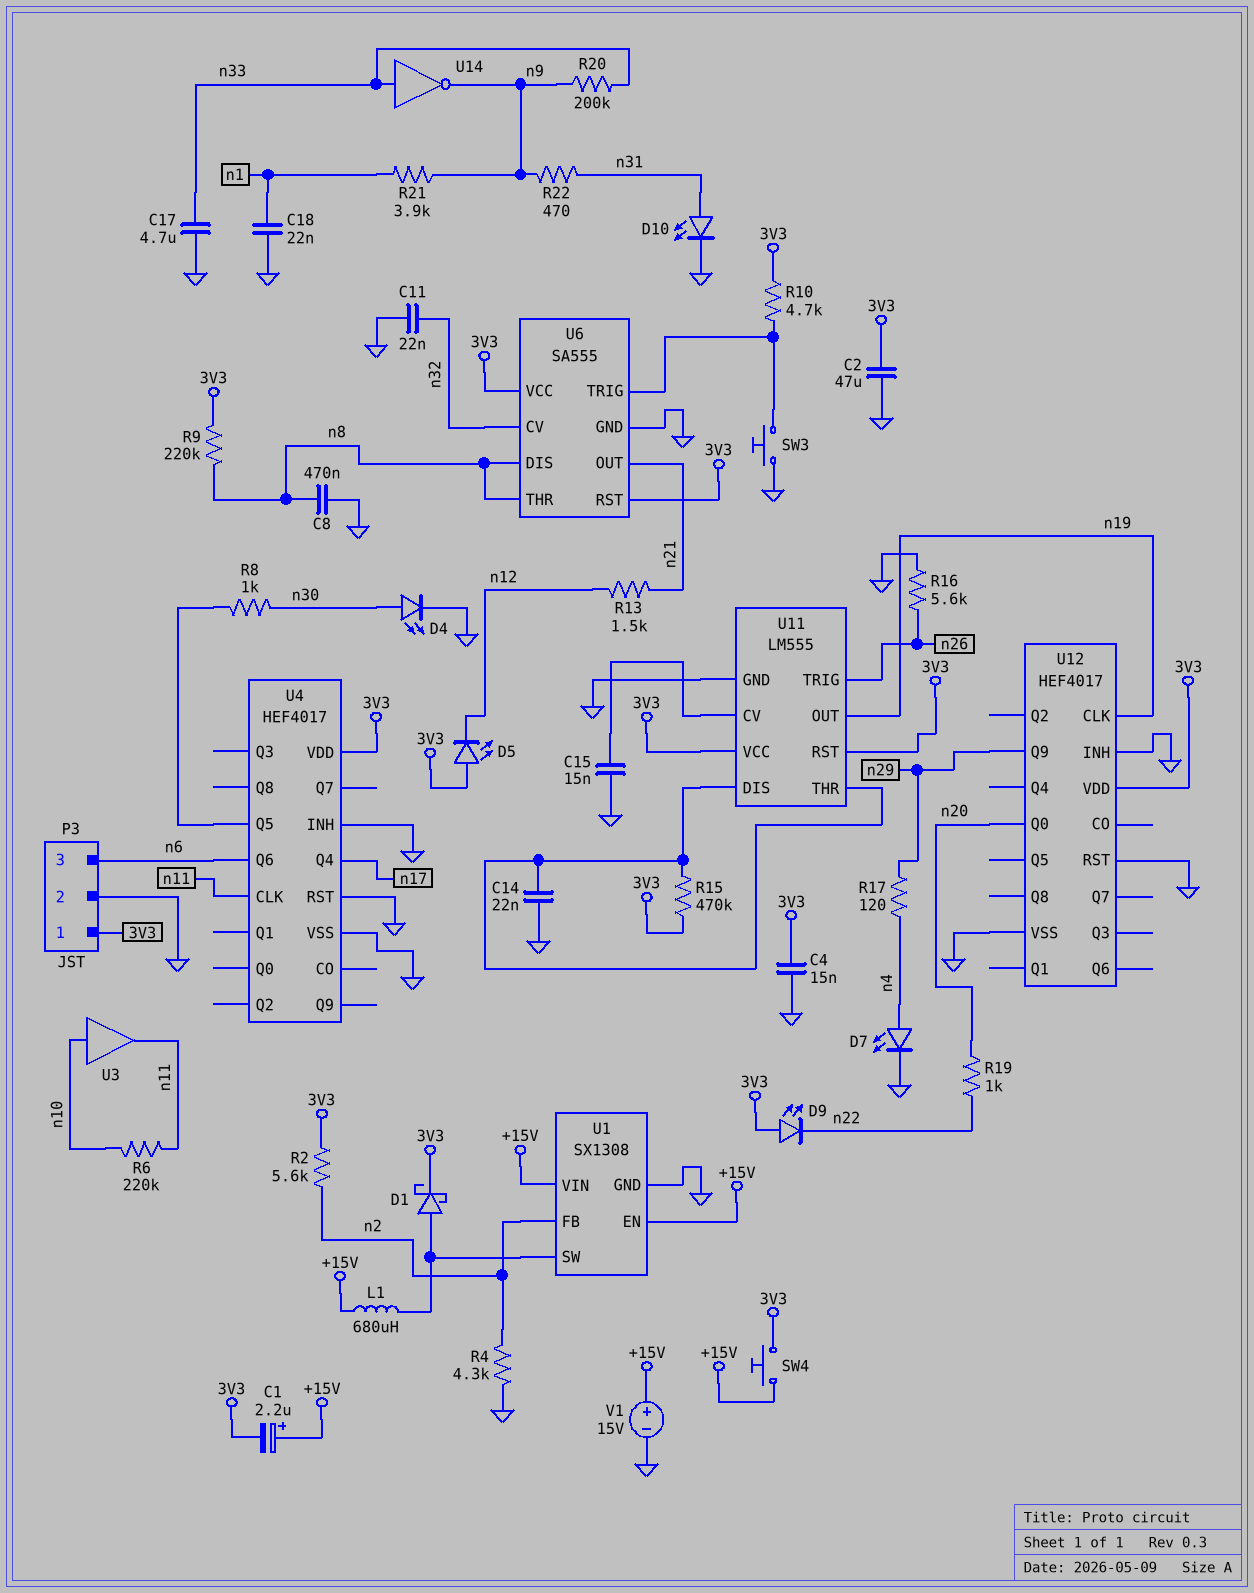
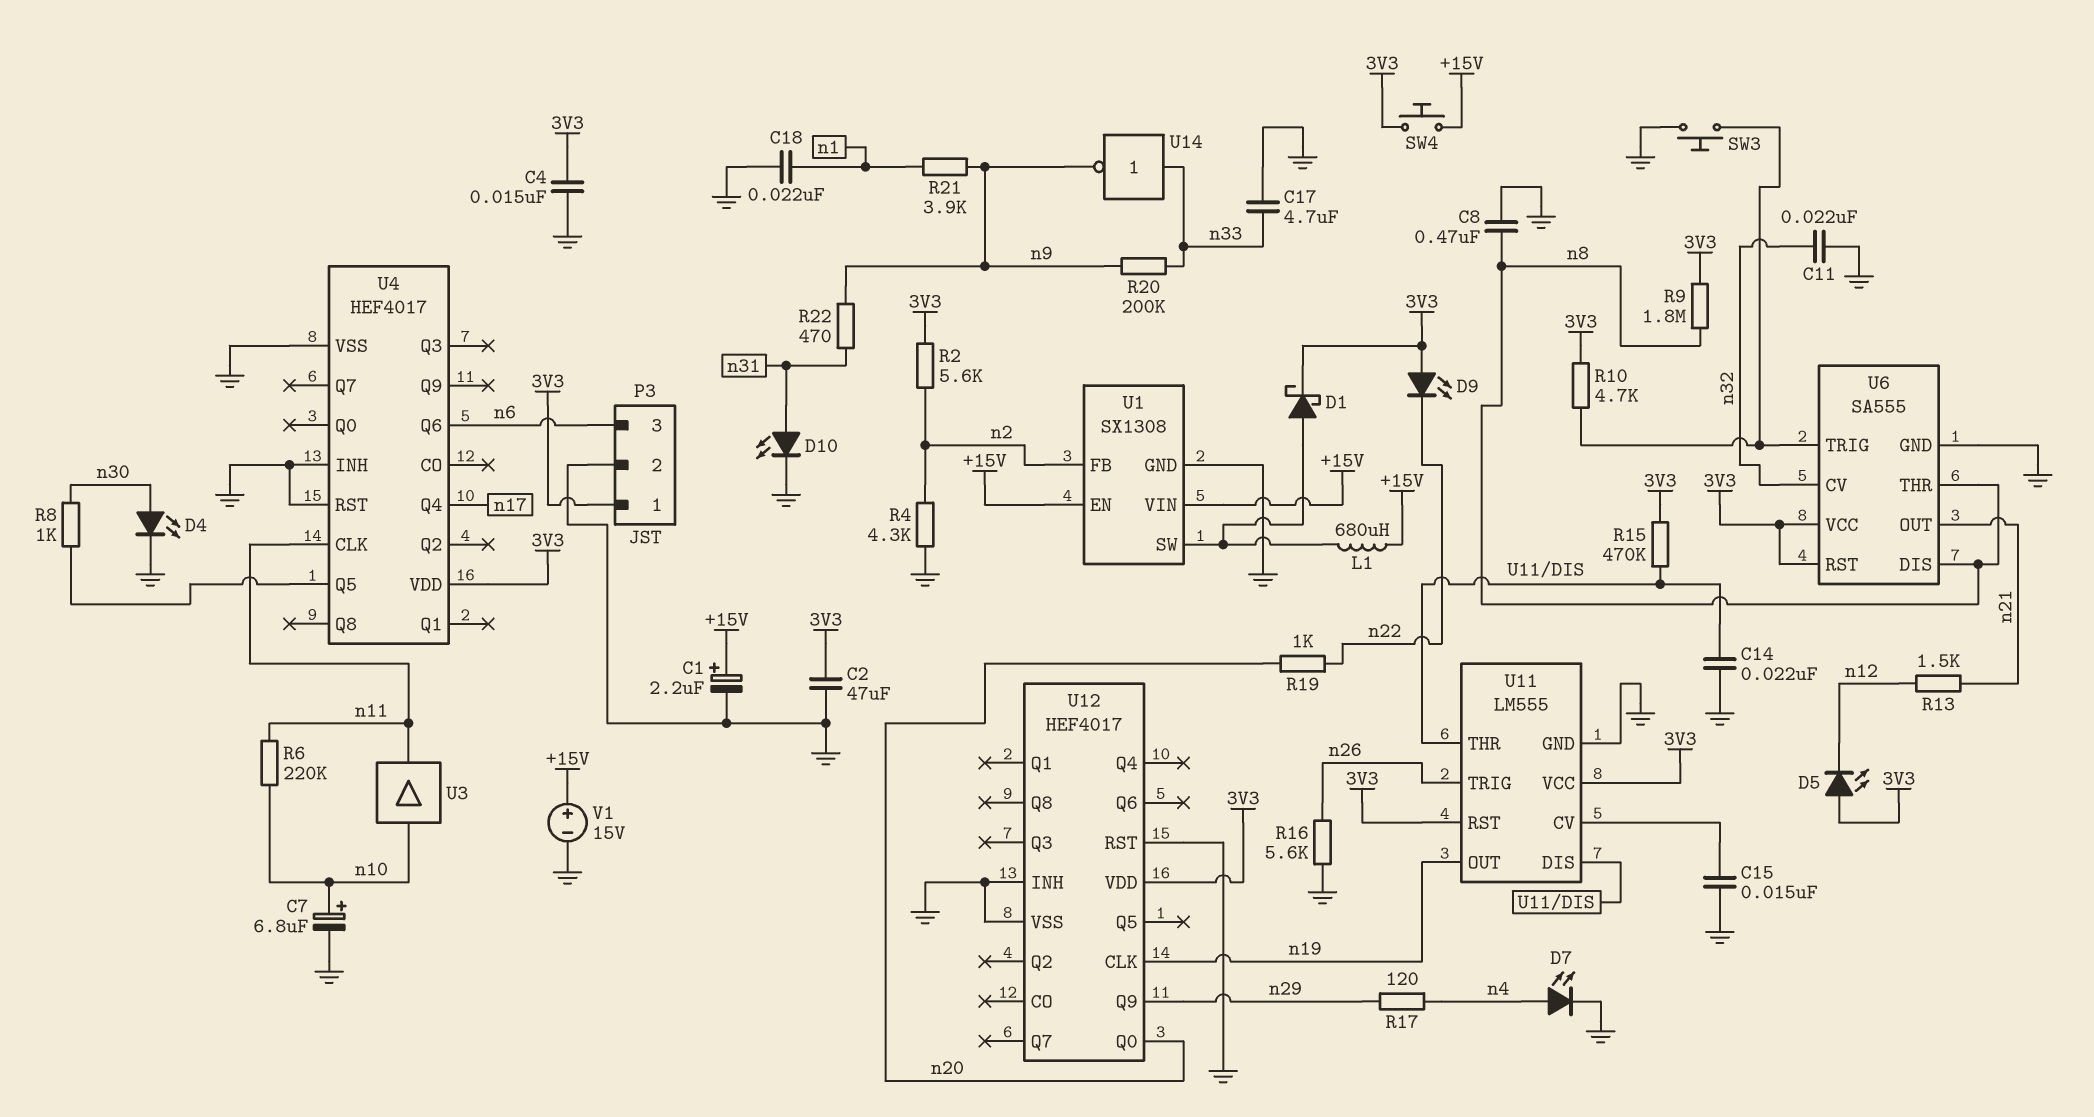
C1: 2.2uF (plus +15V, minus 3V3) -> 2.2uF (plus +15V, minus GND)
C7: none -> 6.8uF (plus n10, minus GND)
R9: 220k (3V3, n8) -> 1.8M (3V3, n8)

